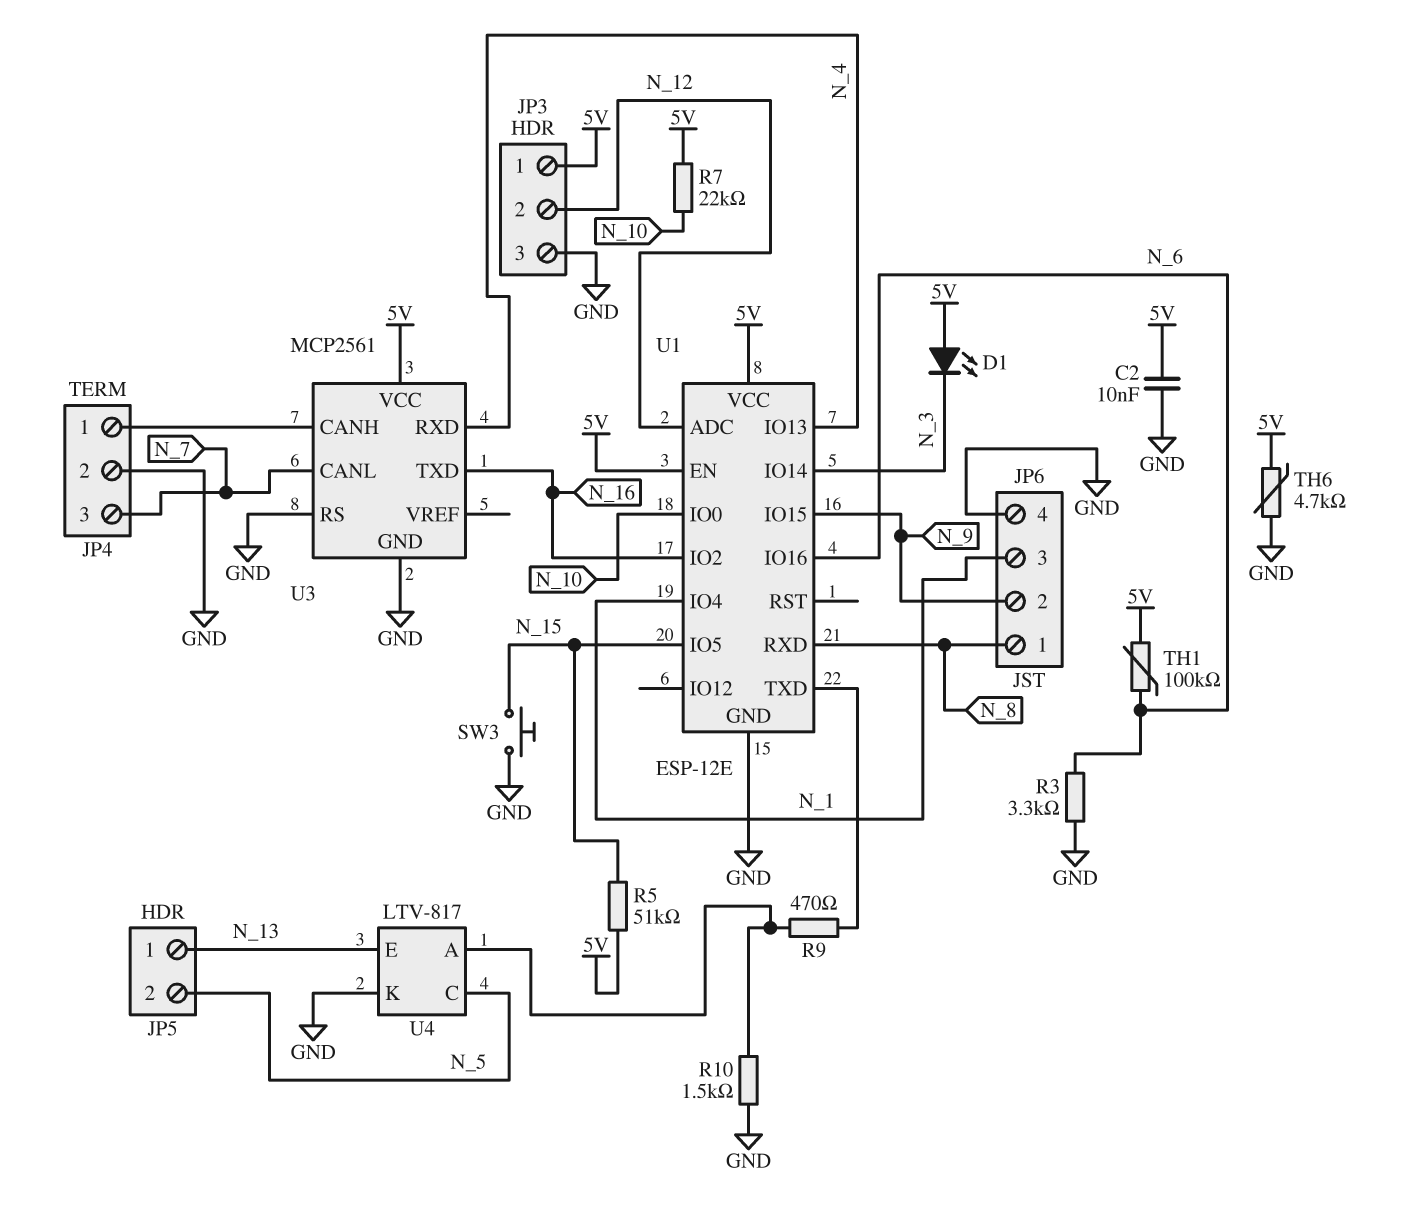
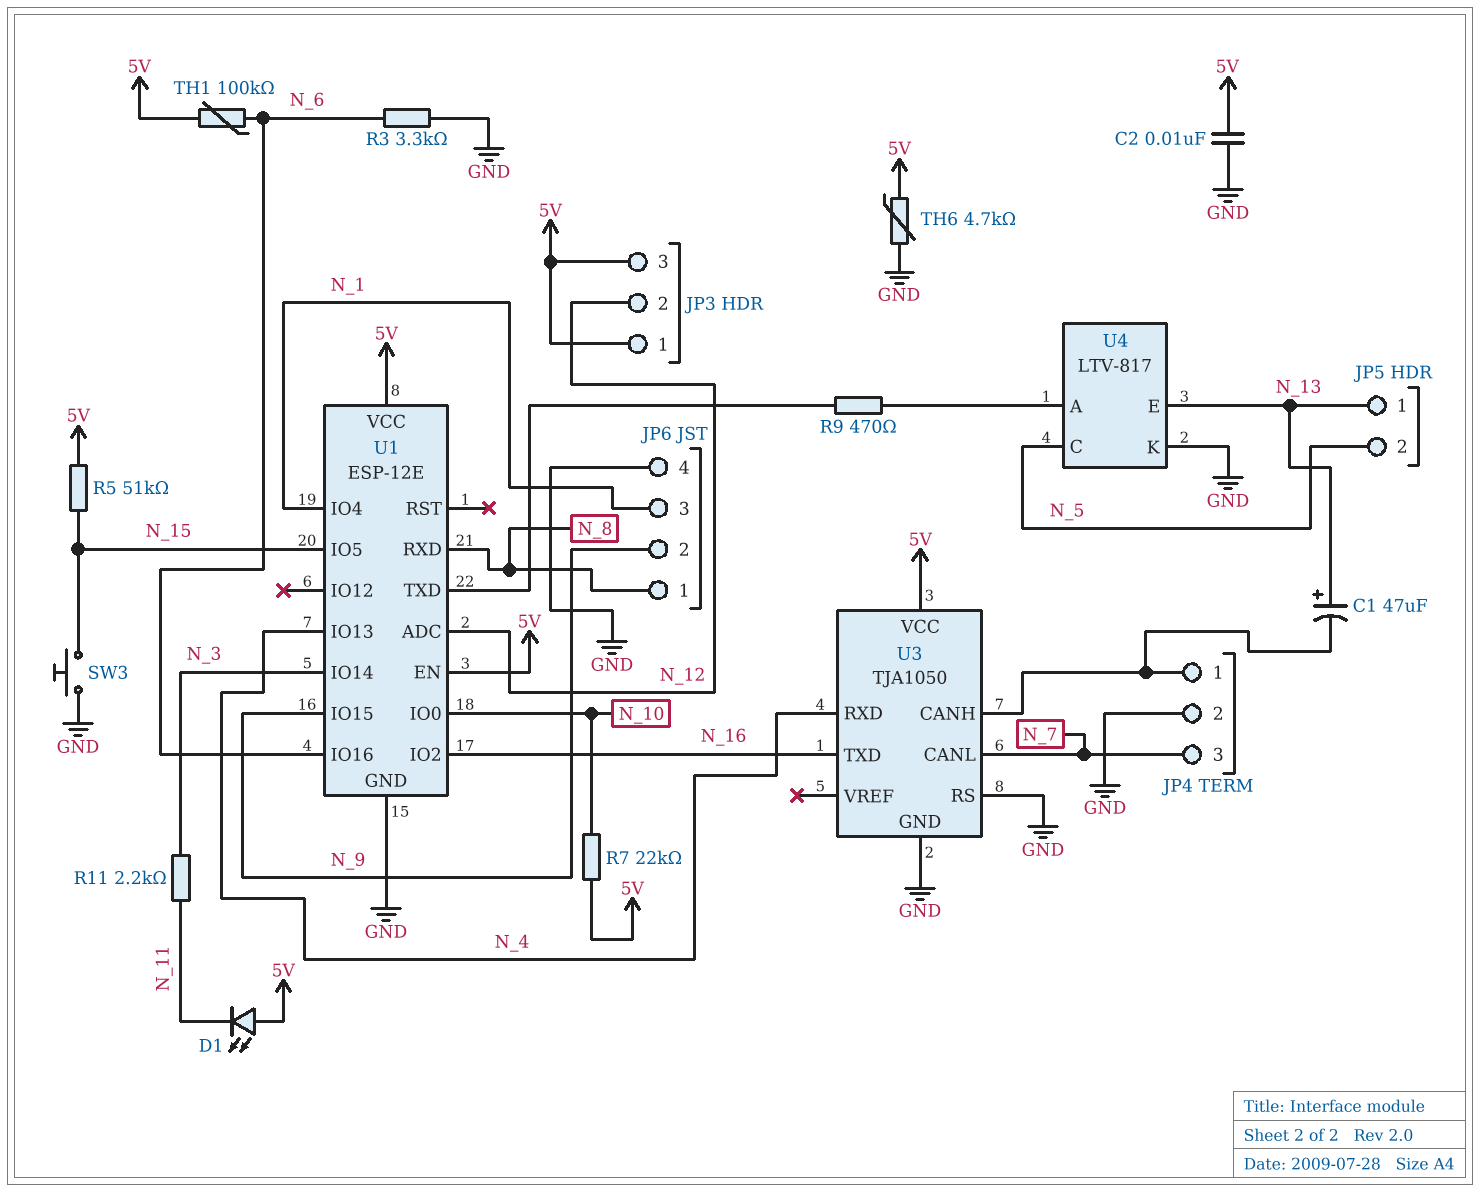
C1: none -> 47uF (plus N_13, minus JP4/1)
D1: LED (A 5V, K N_3) -> LED (A 5V, K N_11)
JP3 pin 3: GND -> 5V
R10: 1.5k (GND, U4/A) -> none
R11: none -> 2.2k (N_3, N_11)
U3: MCP2561 -> TJA1050

